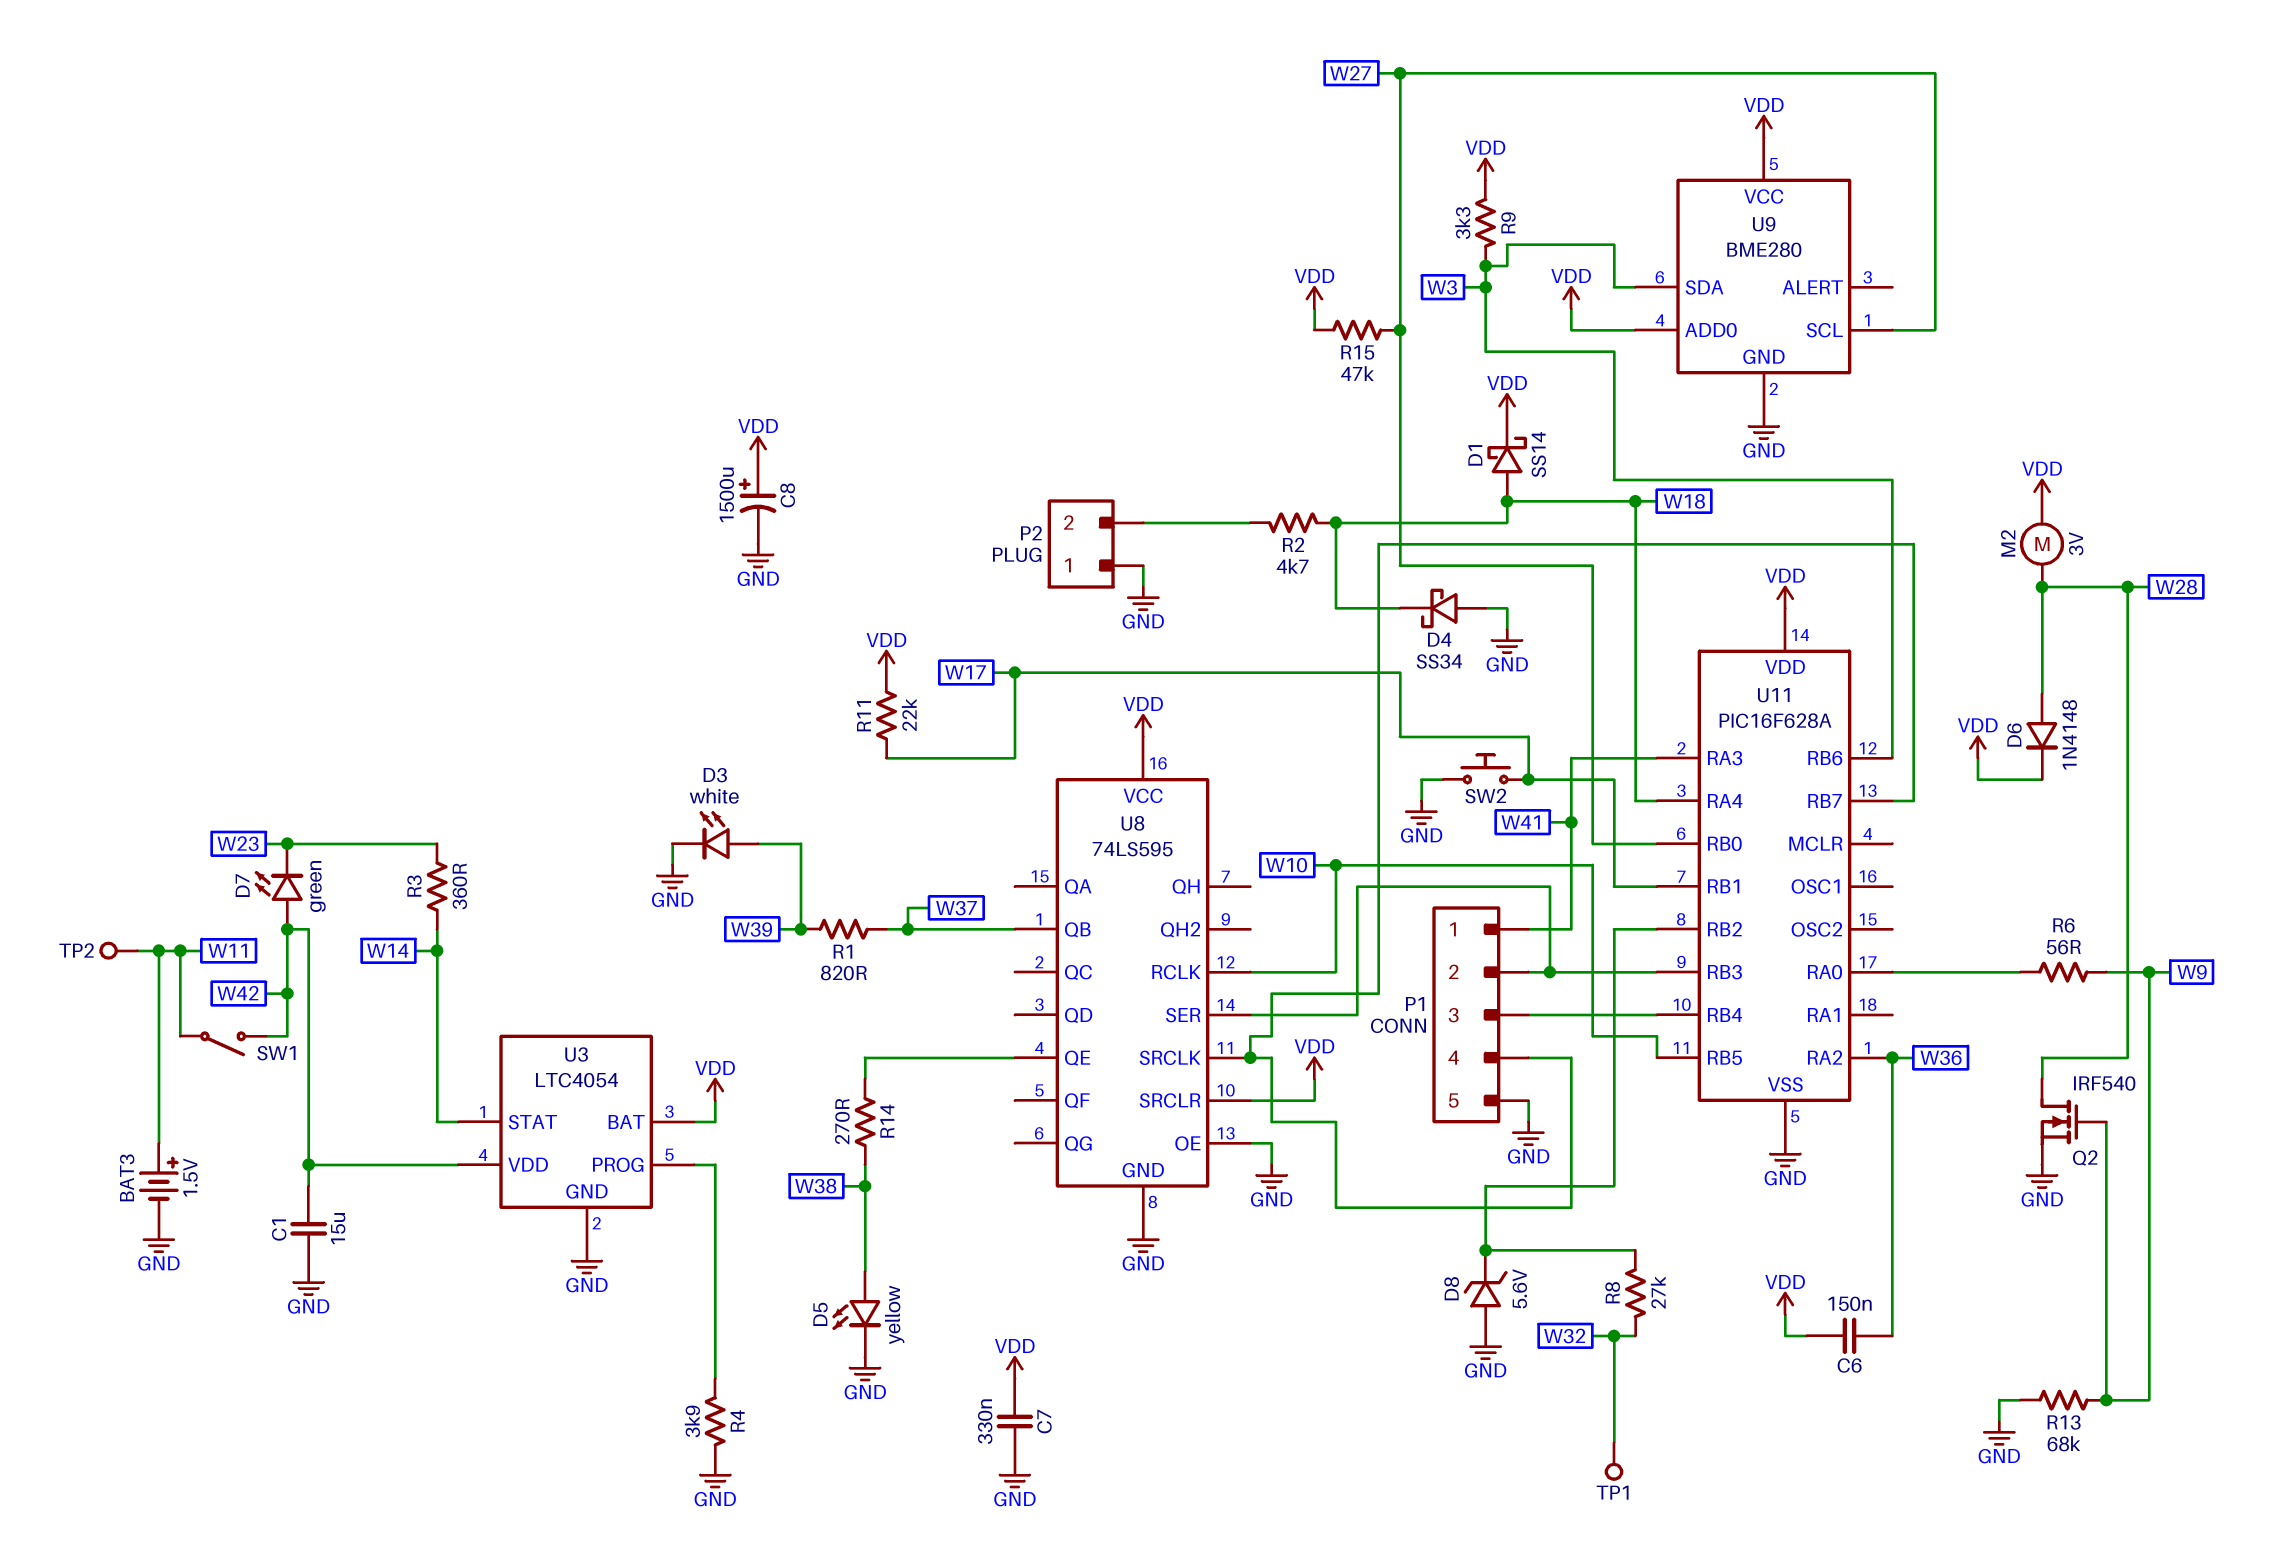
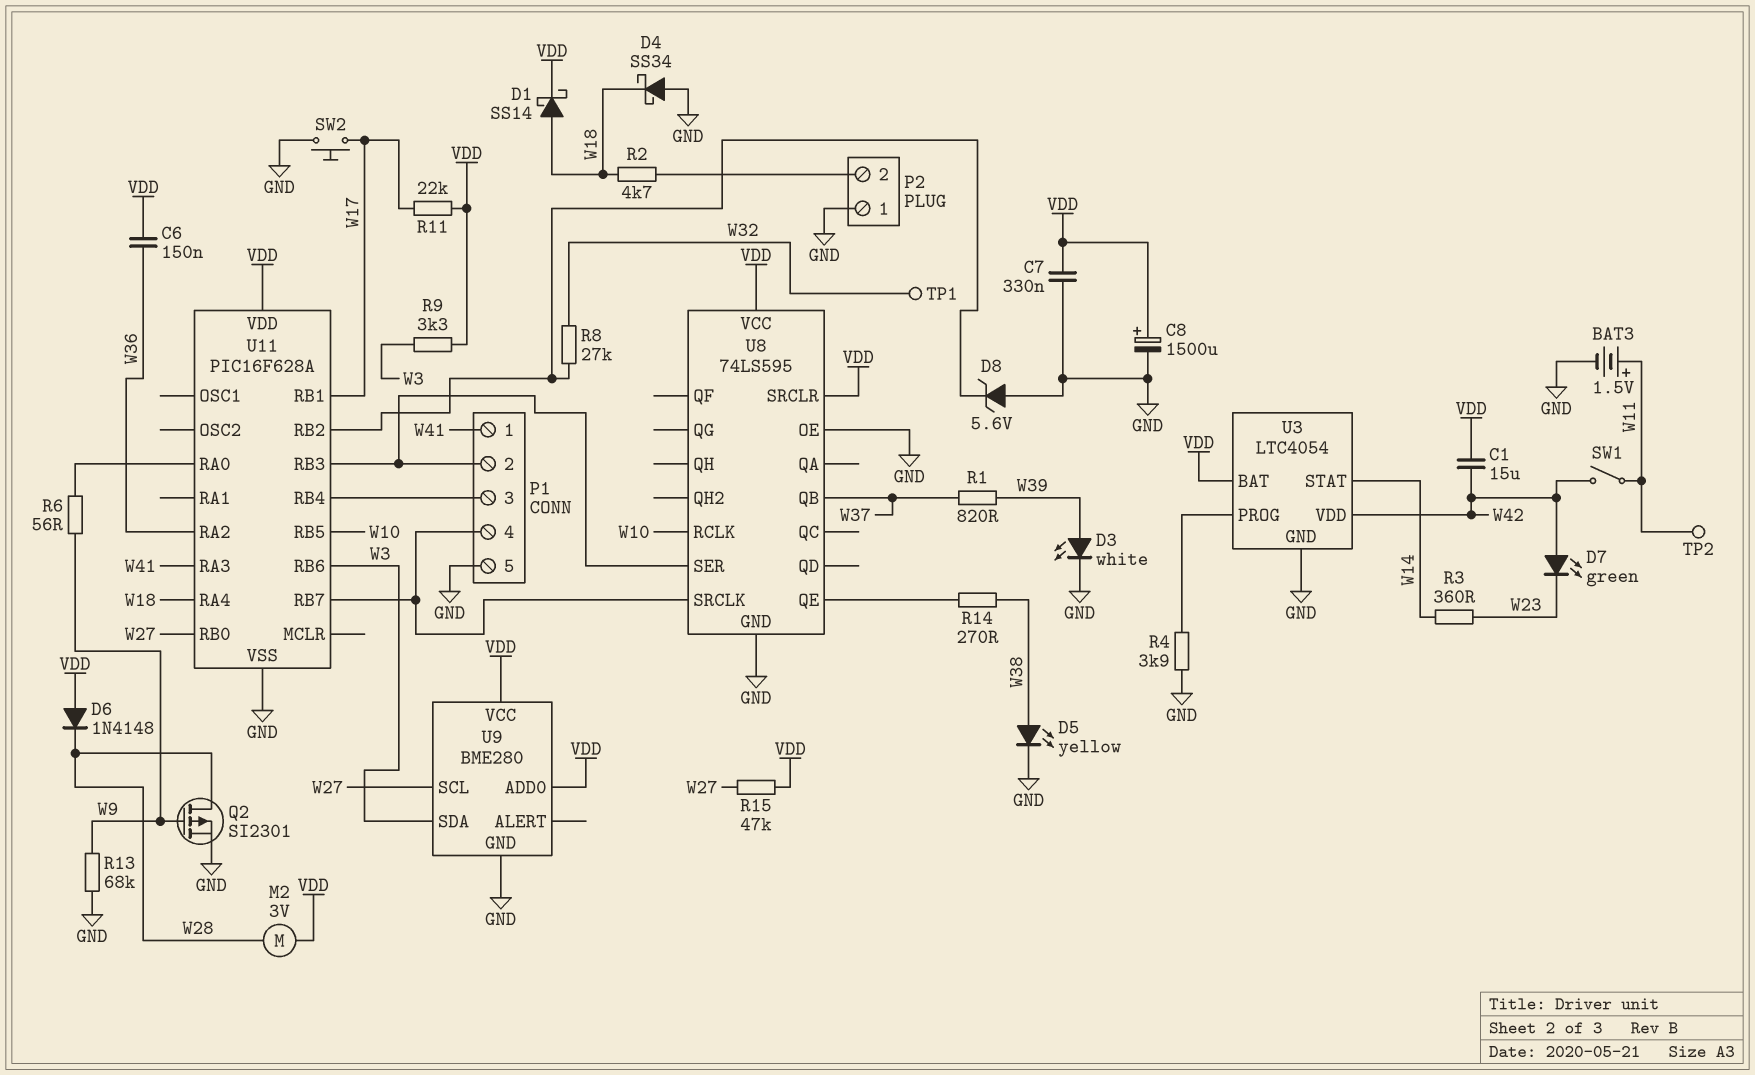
C1: 15uF (GND, W42) -> 15uF (VDD, W42)
D6: diode 1N4148 (A W28, K VDD) -> diode 1N4148 (A VDD, K W28)
Q2: NMOS IRF540 (G W9, D W28, S GND) -> PMOS SI2301 (G W9, D W28, S GND)

